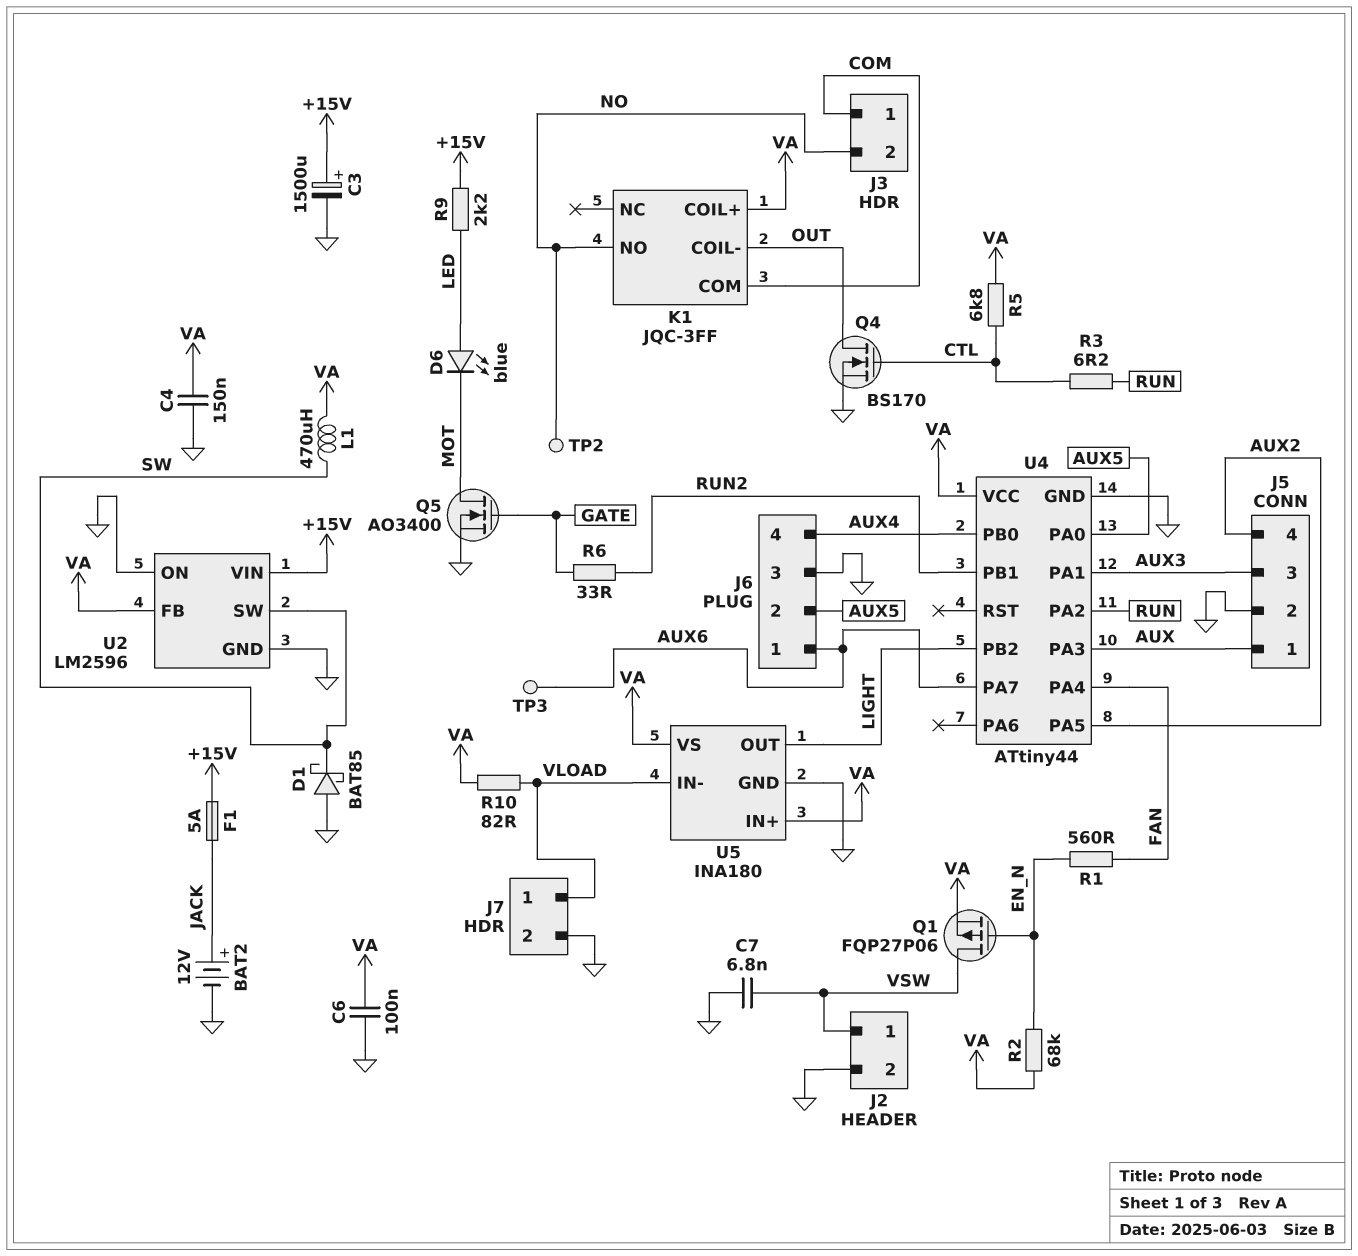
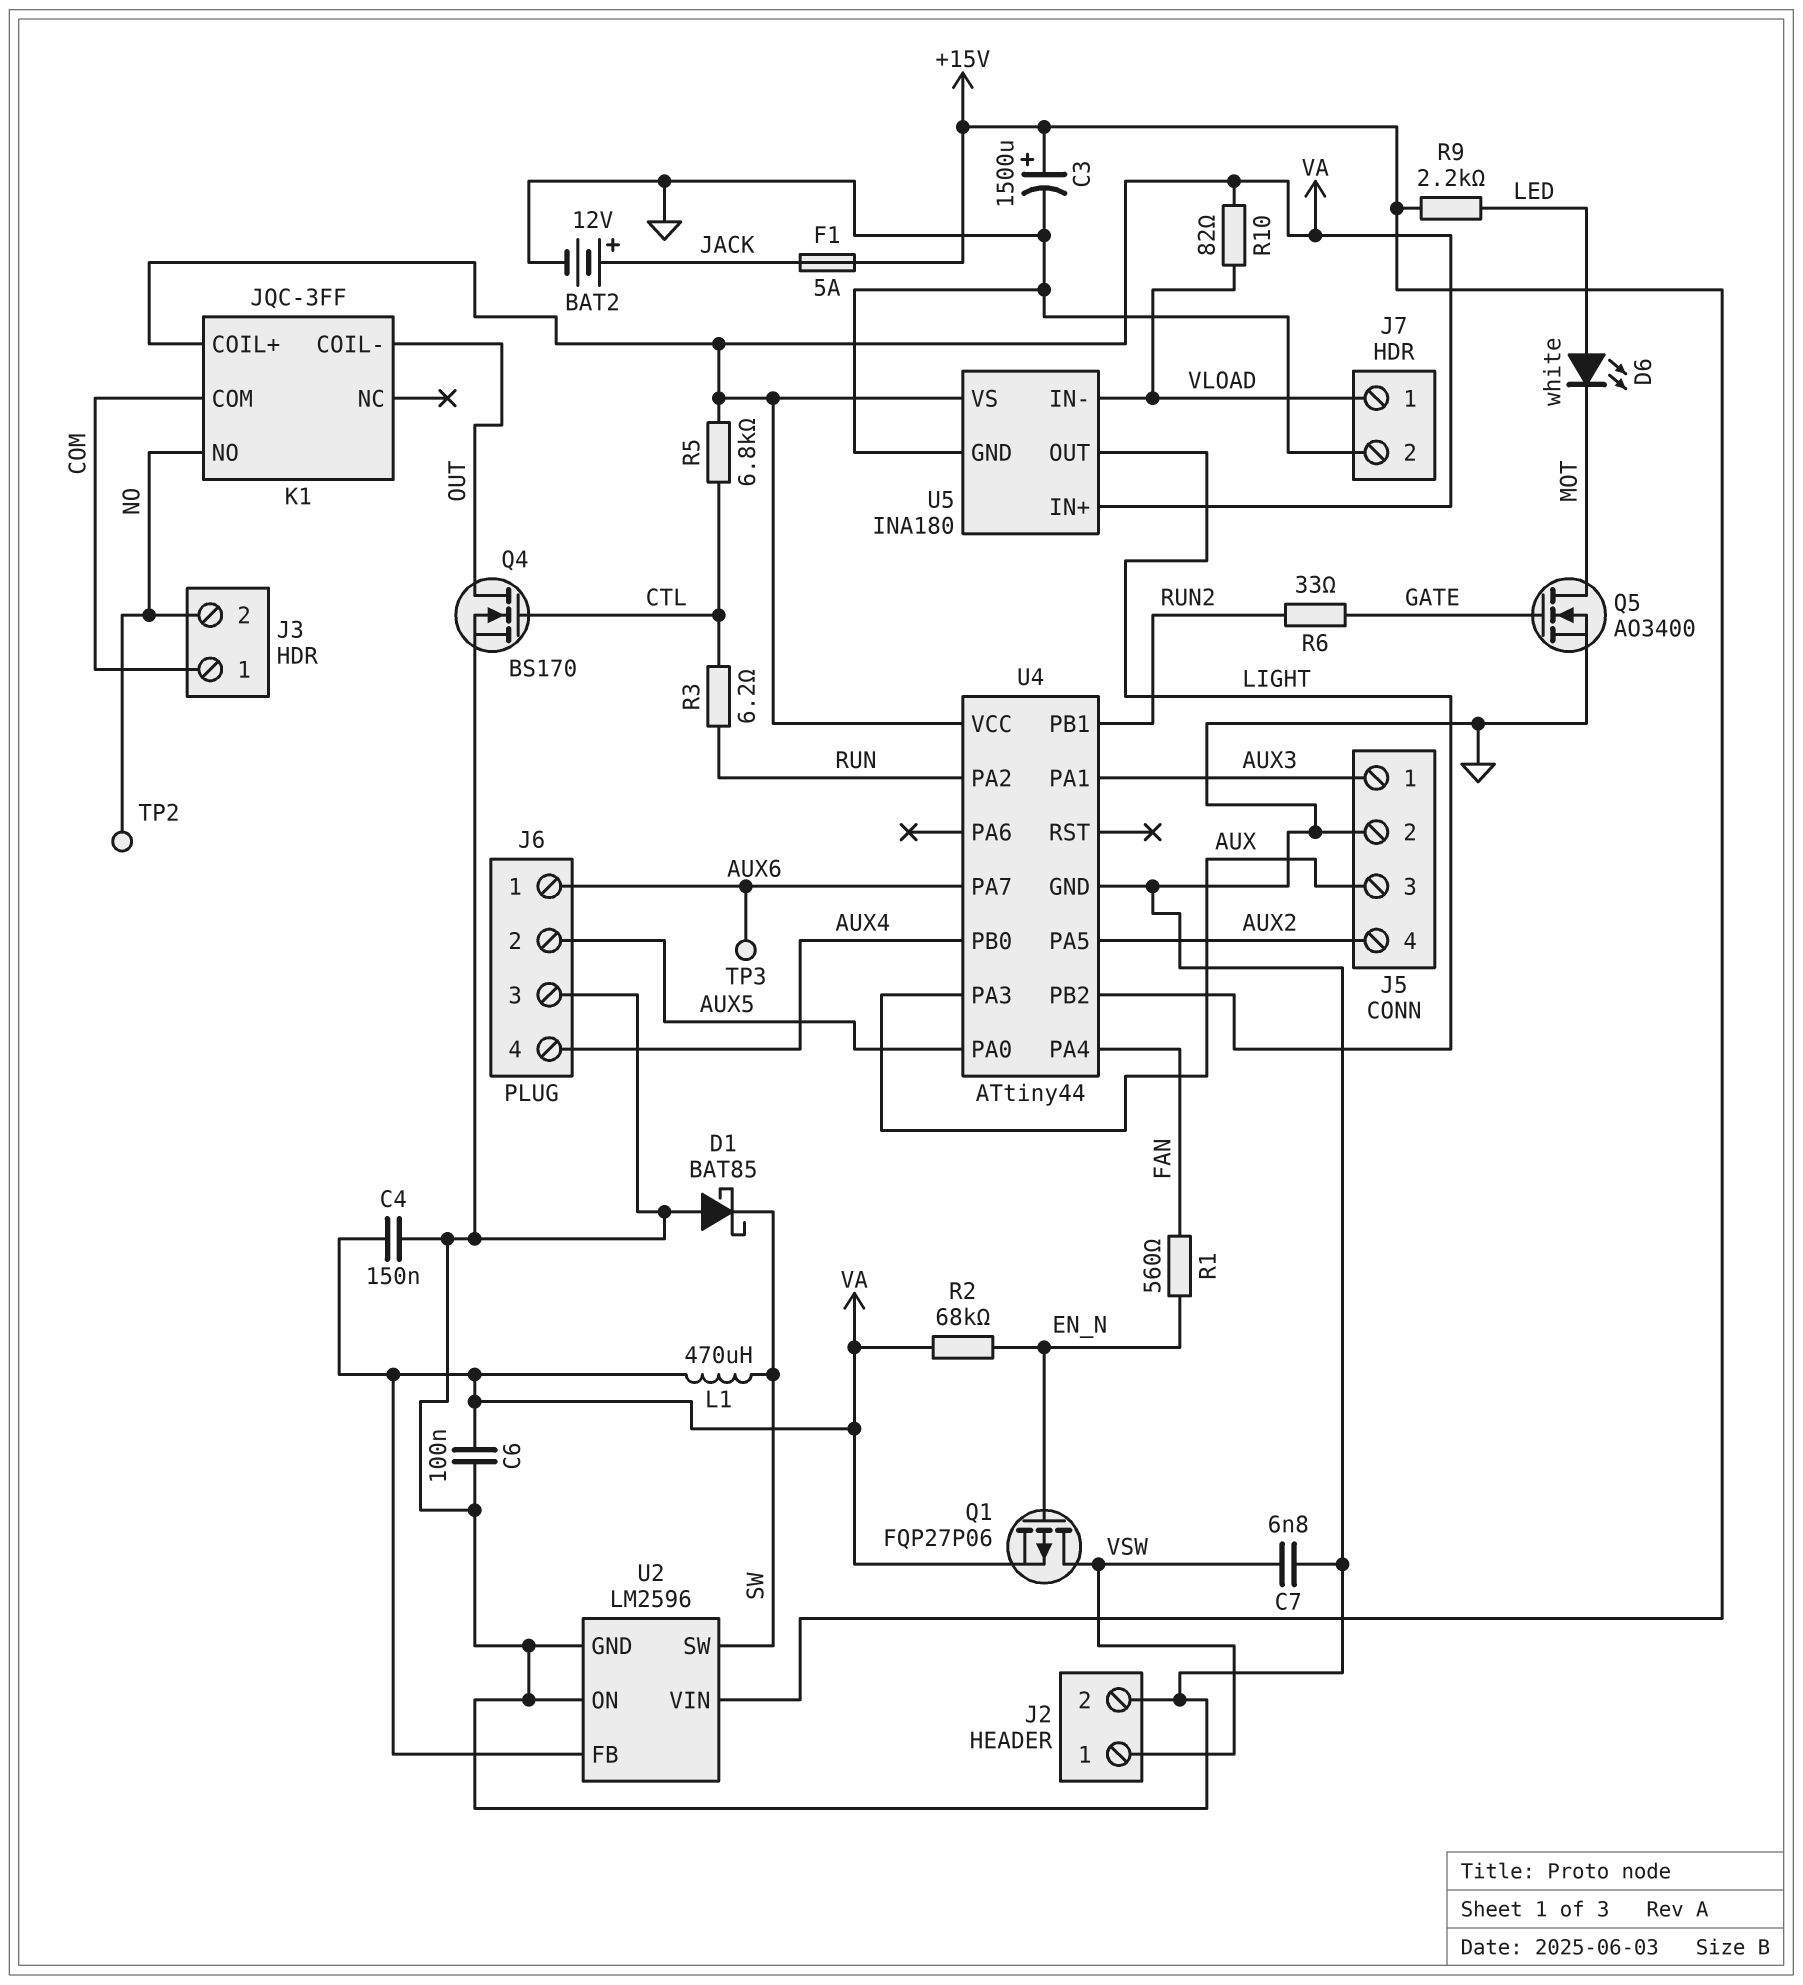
D6: LED blue (A LED, K MOT) -> LED white (A LED, K MOT)
J5 pin 1: AUX -> AUX3
J5 pin 3: AUX3 -> AUX

